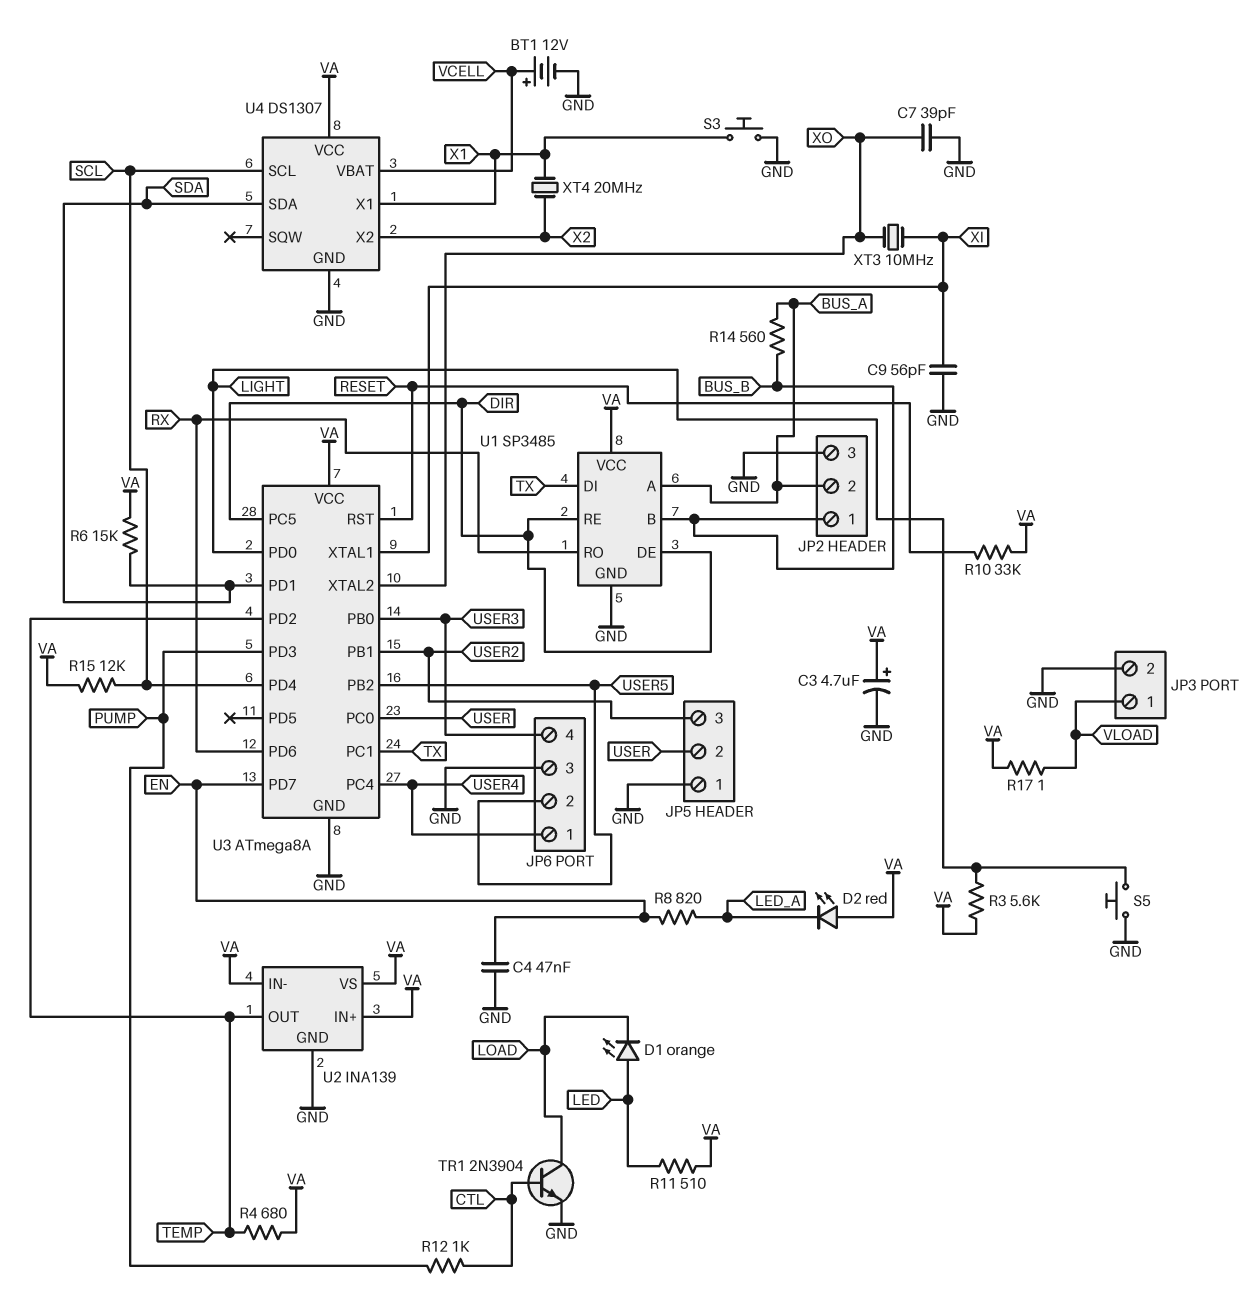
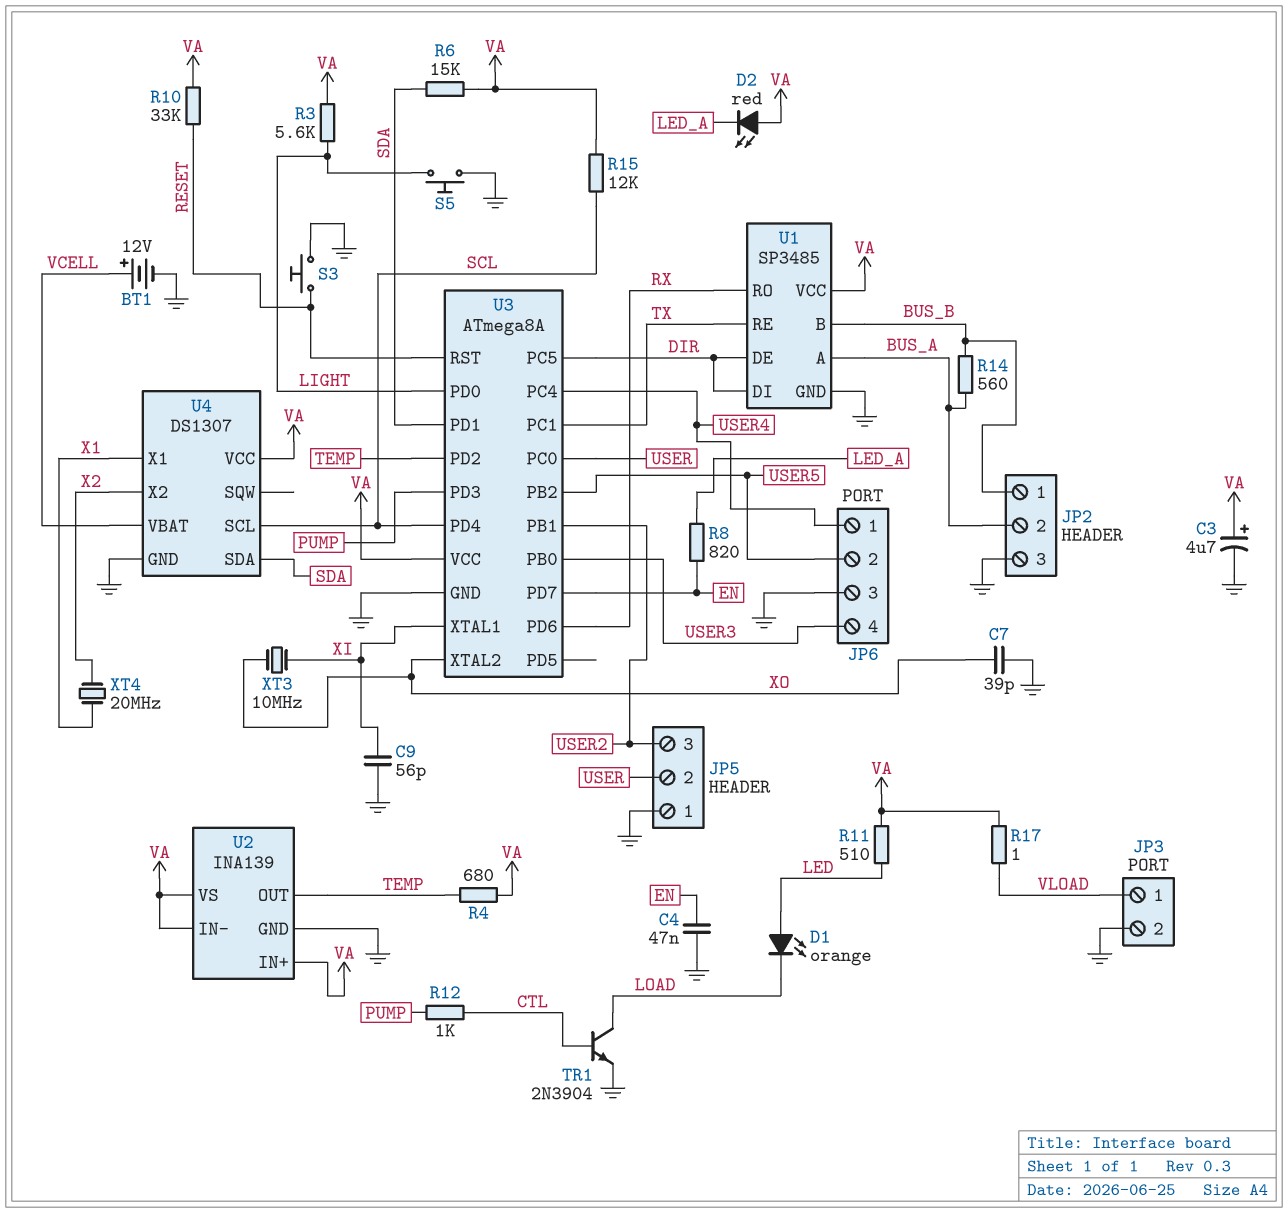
S3: button (GND, X1) -> button (GND, RESET)
U1 pin DI: TX -> DIR
U1 pin RE: DIR -> TX

